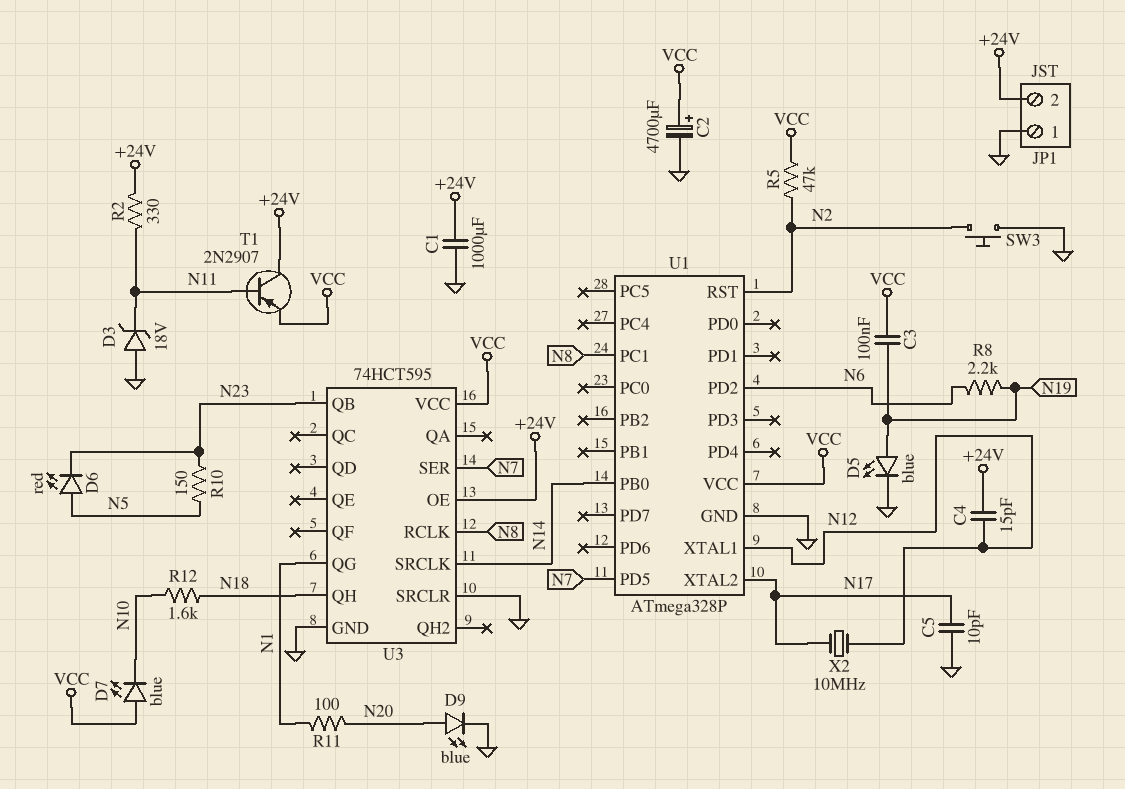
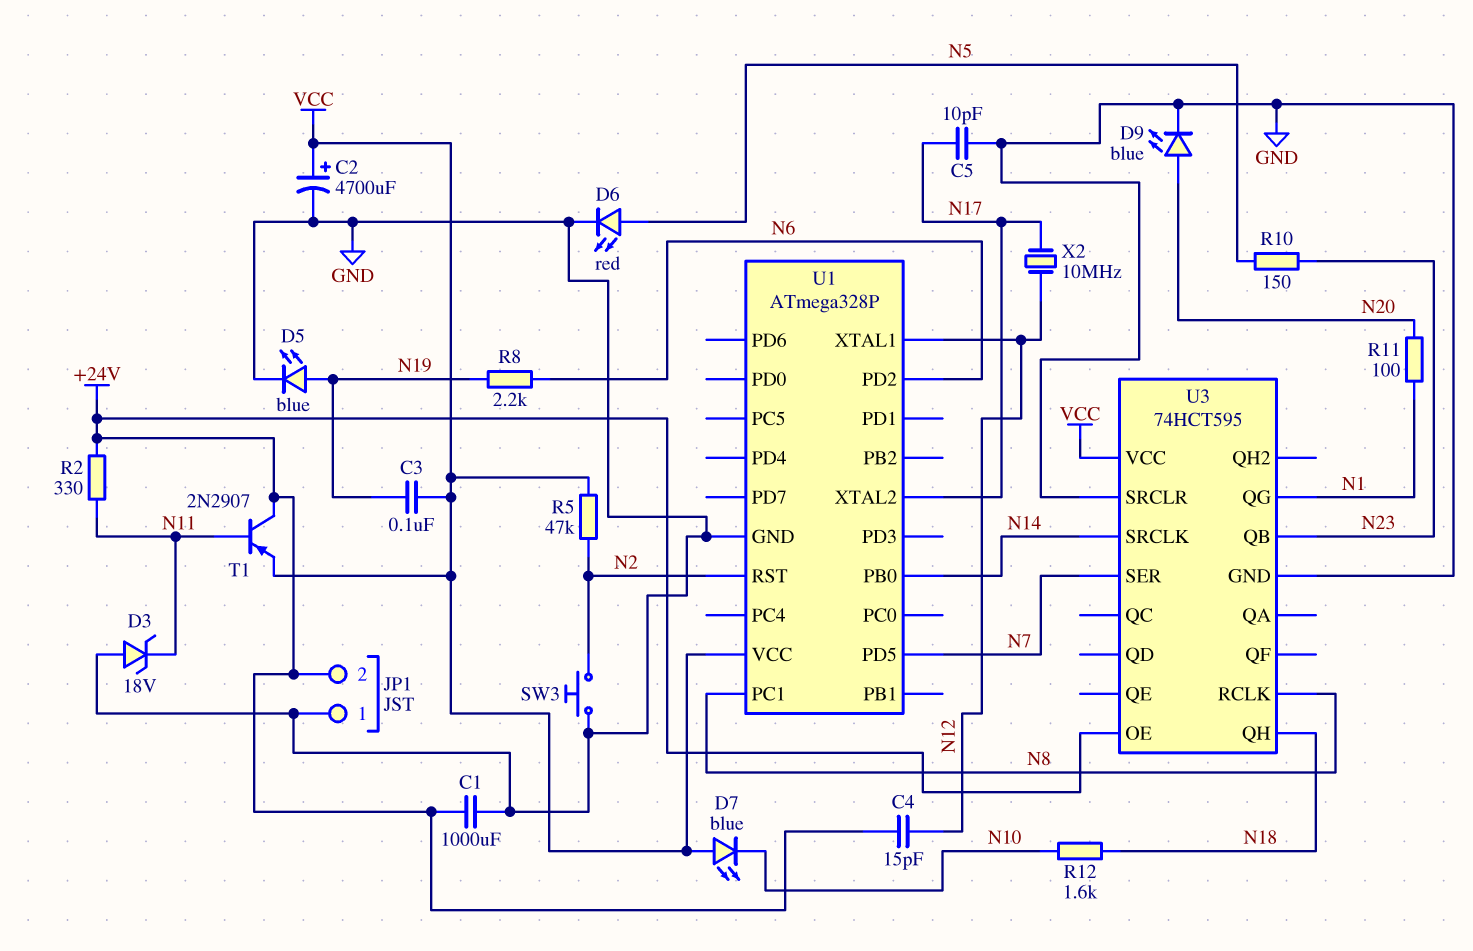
D6: LED red (A N5, K N23) -> LED red (A N5, K GND)

